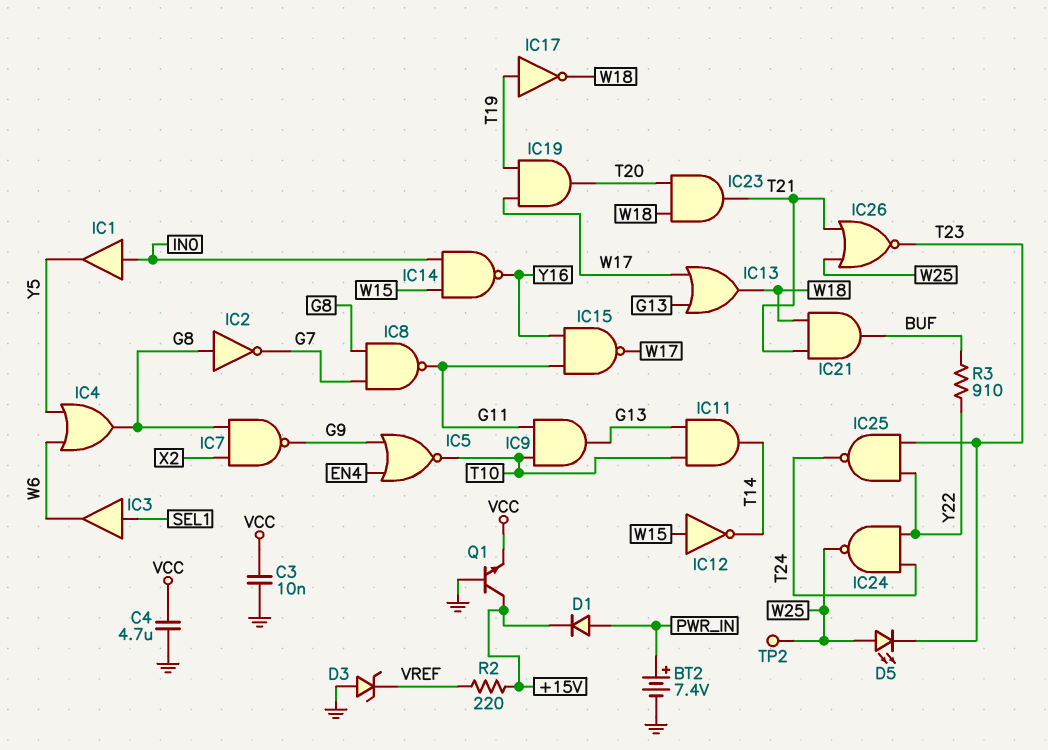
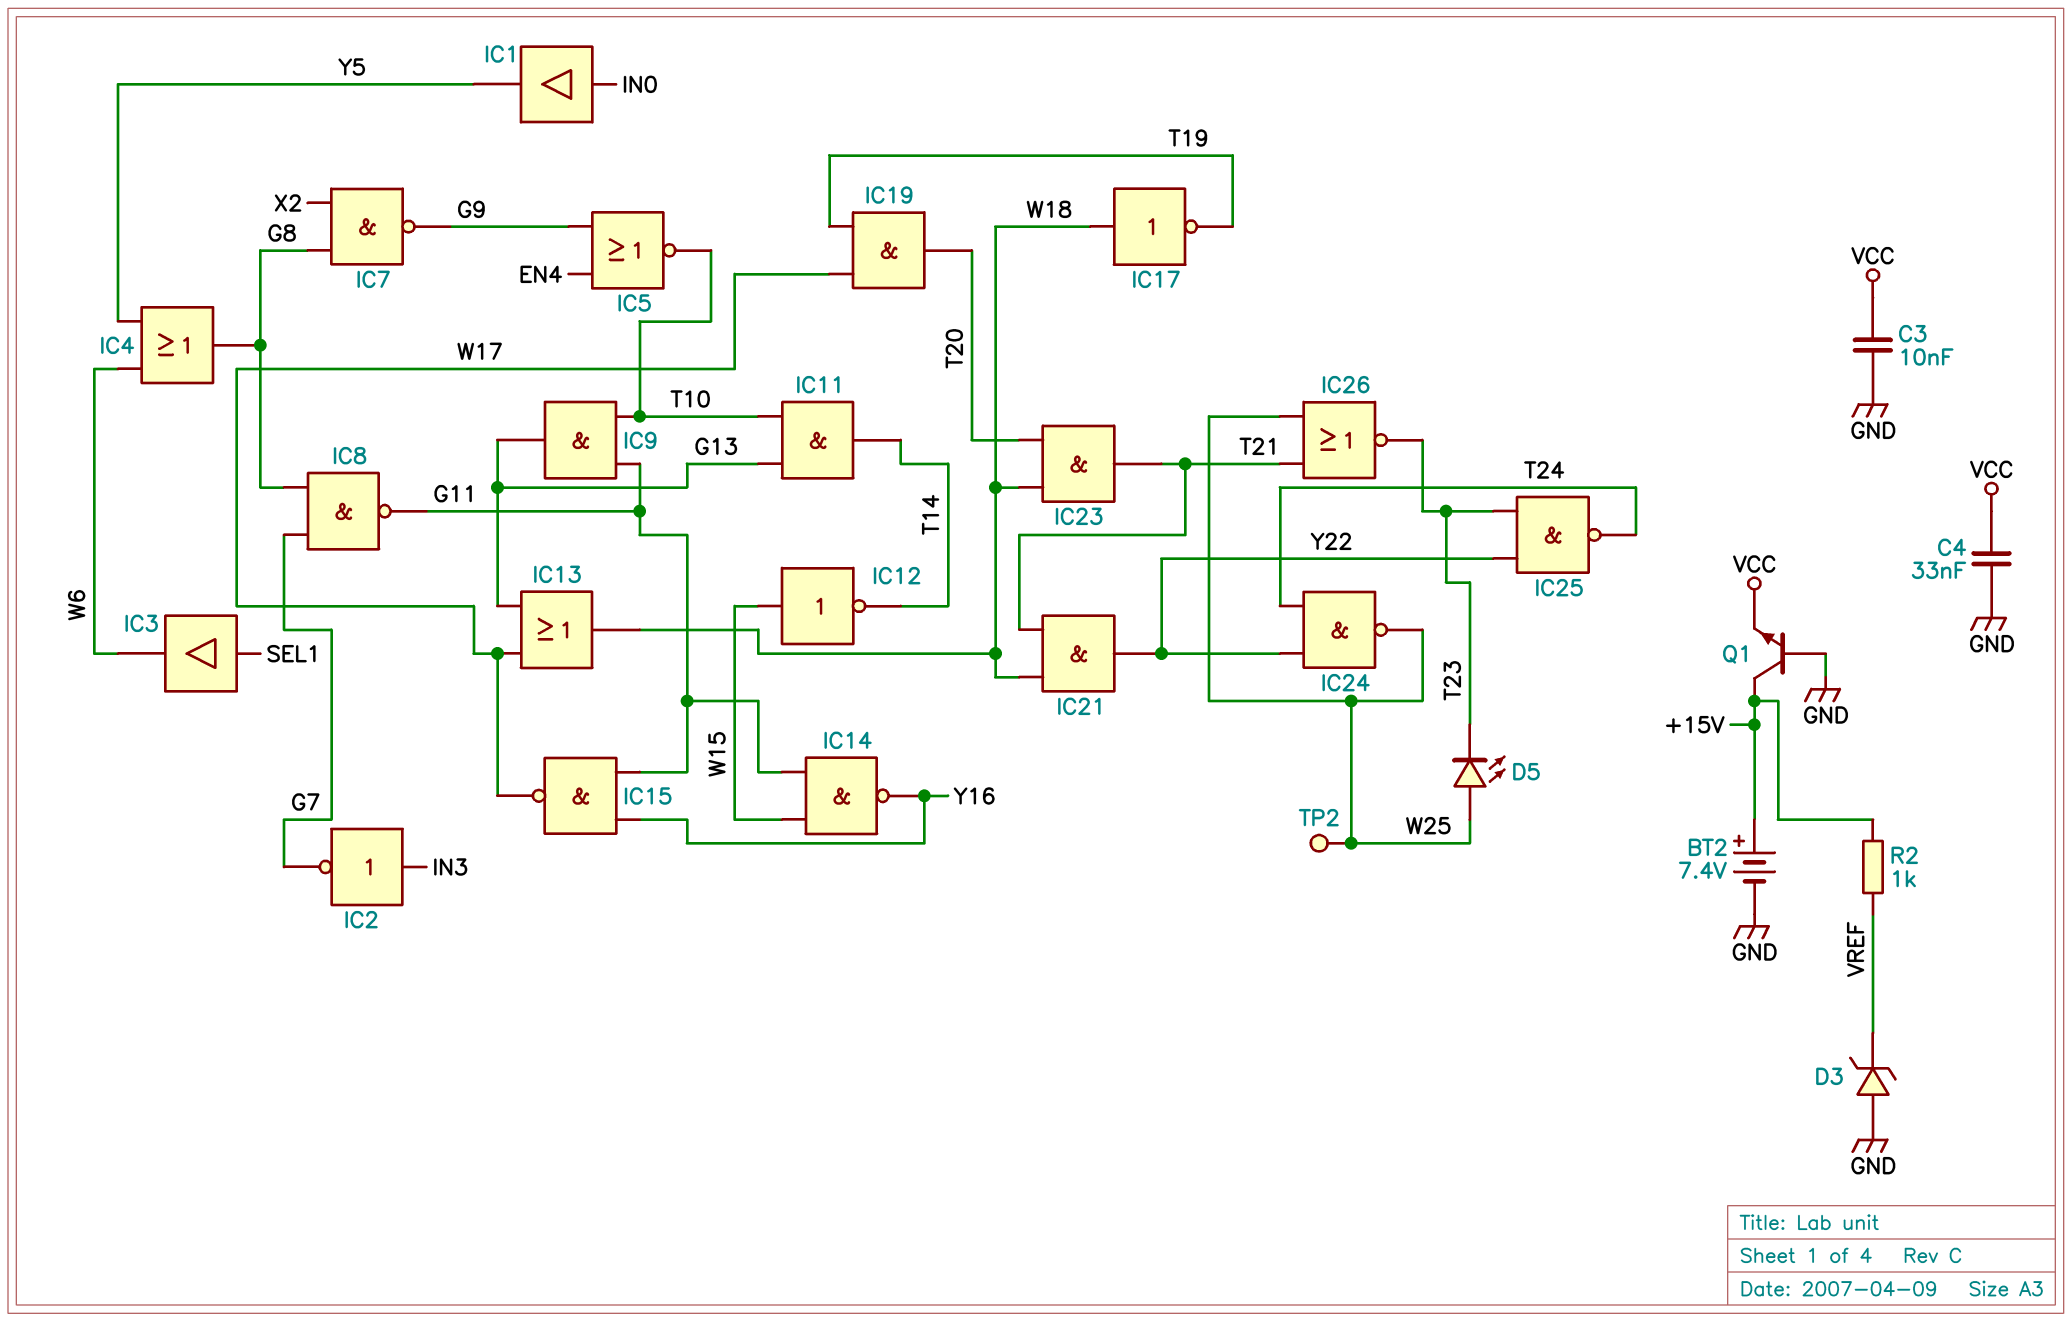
BT2: 7.4V (plus PWR_IN, minus GND) -> 7.4V (plus +15V, minus GND)
C4: 4.7uF (GND, VCC) -> 33nF (GND, VCC)
D1: diode (A PWR_IN, K +15V) -> none
IC2: NOT (in G8, out G7) -> NOT (in IN3, out G7)
IC14: NAND (in IN0, in W15, out Y16) -> NAND (in G11, in W15, out Y16)
IC17: NOT (in T19, out W18) -> NOT (in W18, out T19)
IC21: AND (in T21, in W18, out BUF) -> AND (in T21, in W18, out Y22)
R2: 220 (+15V, VREF) -> 1k (+15V, VREF)
R3: 910 (BUF, Y22) -> none

